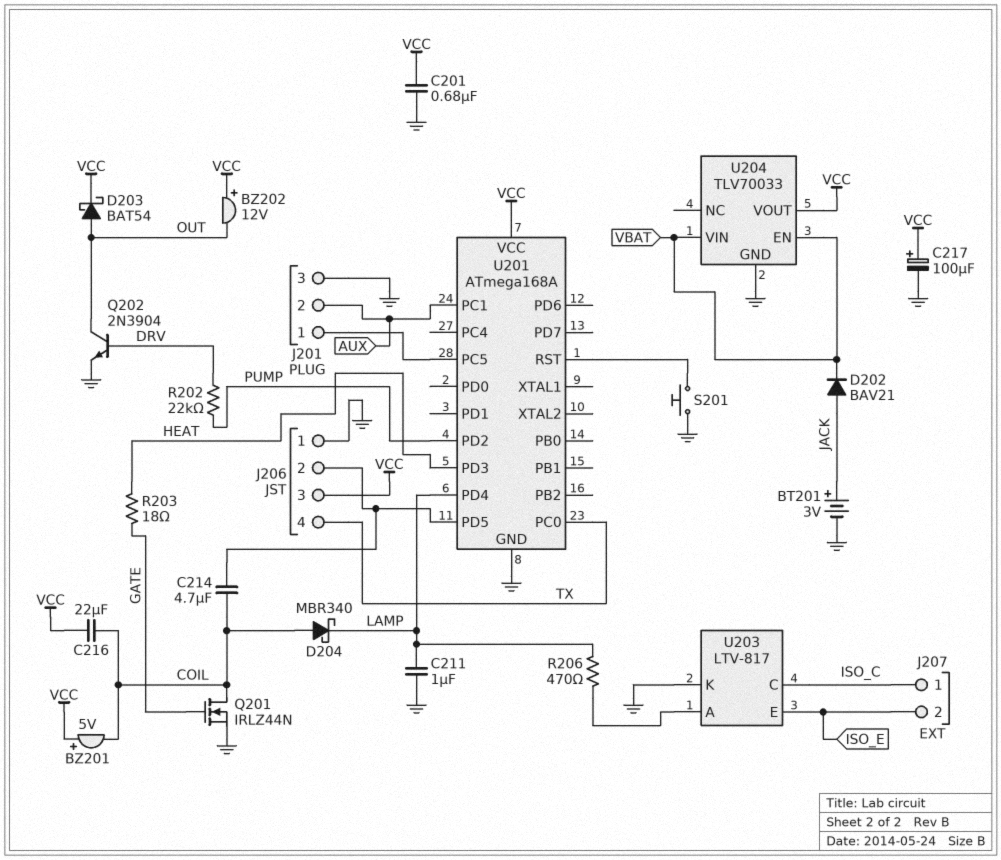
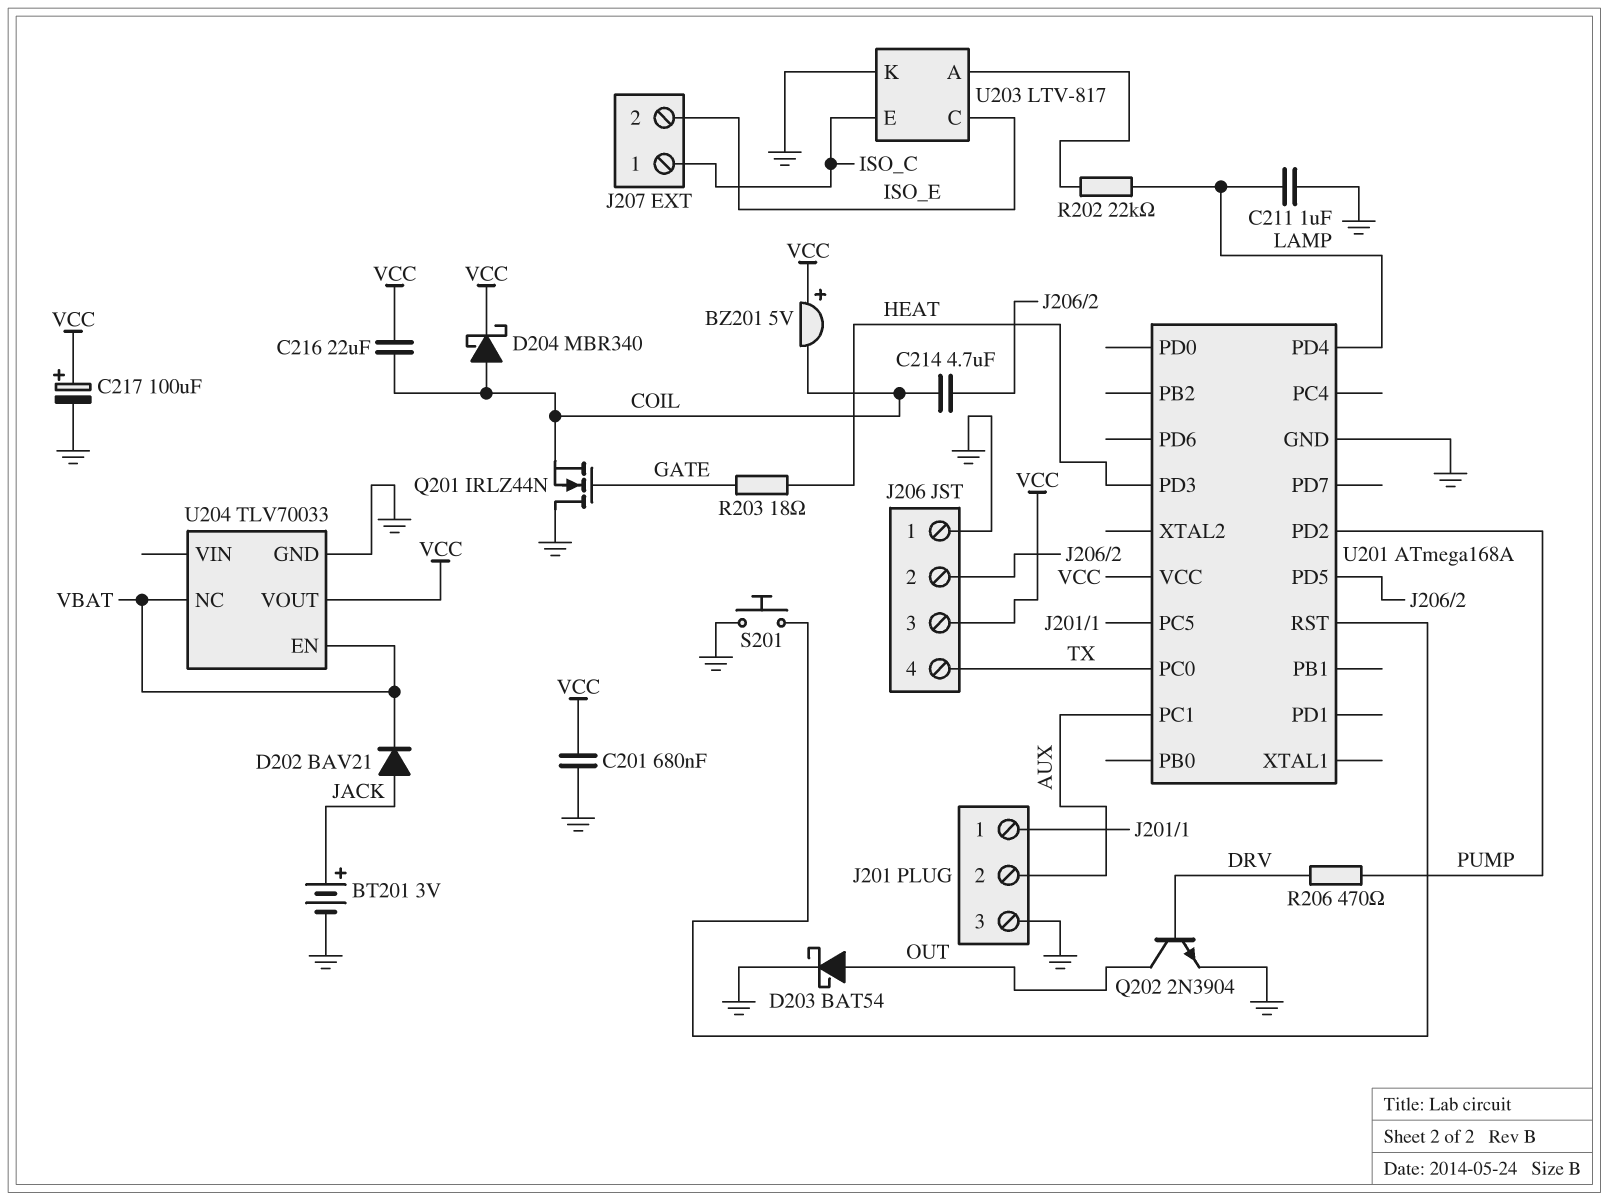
BZ202: buzzer 12V (plus VCC, minus OUT) -> none
D203: schottky BAT54 (A OUT, K VCC) -> schottky BAT54 (A OUT, K GND)
D204: schottky MBR340 (A COIL, K LAMP) -> schottky MBR340 (A COIL, K VCC)
Q201: NMOS IRLZ44N (G GATE, D COIL, S GND) -> NMOS IRLZ44N (G GATE, D GND, S COIL)
R202: 22k (DRV, PUMP) -> 22k (LAMP, U203/A)
R206: 470 (LAMP, U203/A) -> 470 (DRV, PUMP)
U203 pin C: ISO_C -> ISO_E
U203 pin E: ISO_E -> ISO_C
U204 pin NC: none -> VBAT
U204 pin VIN: VBAT -> none

